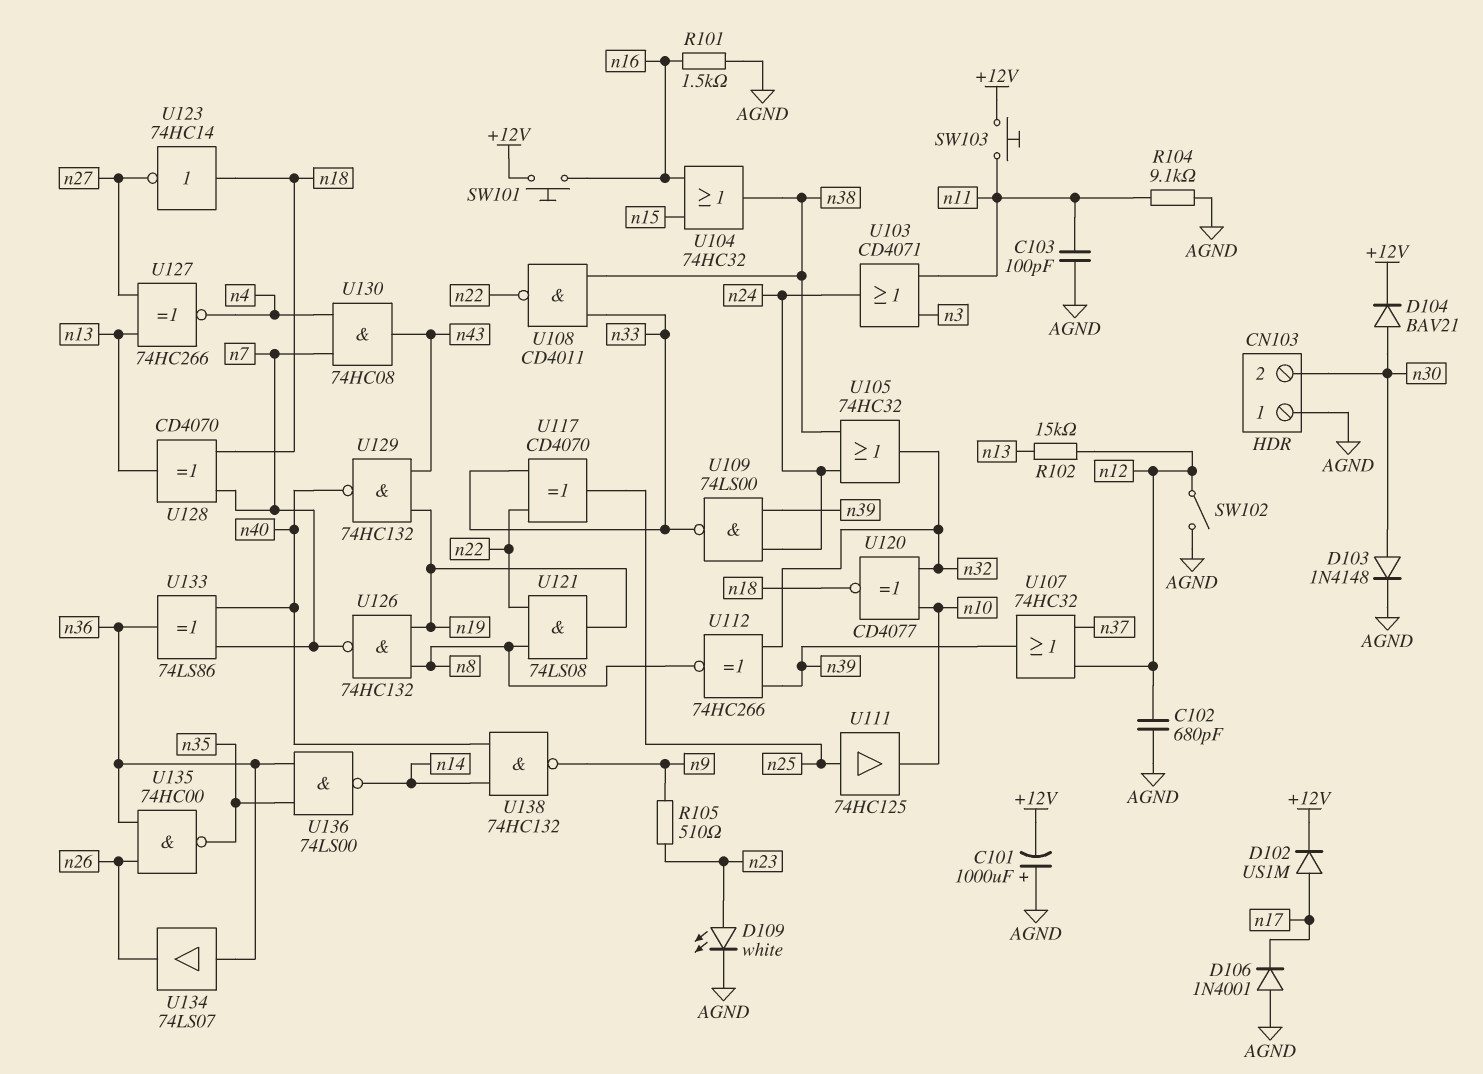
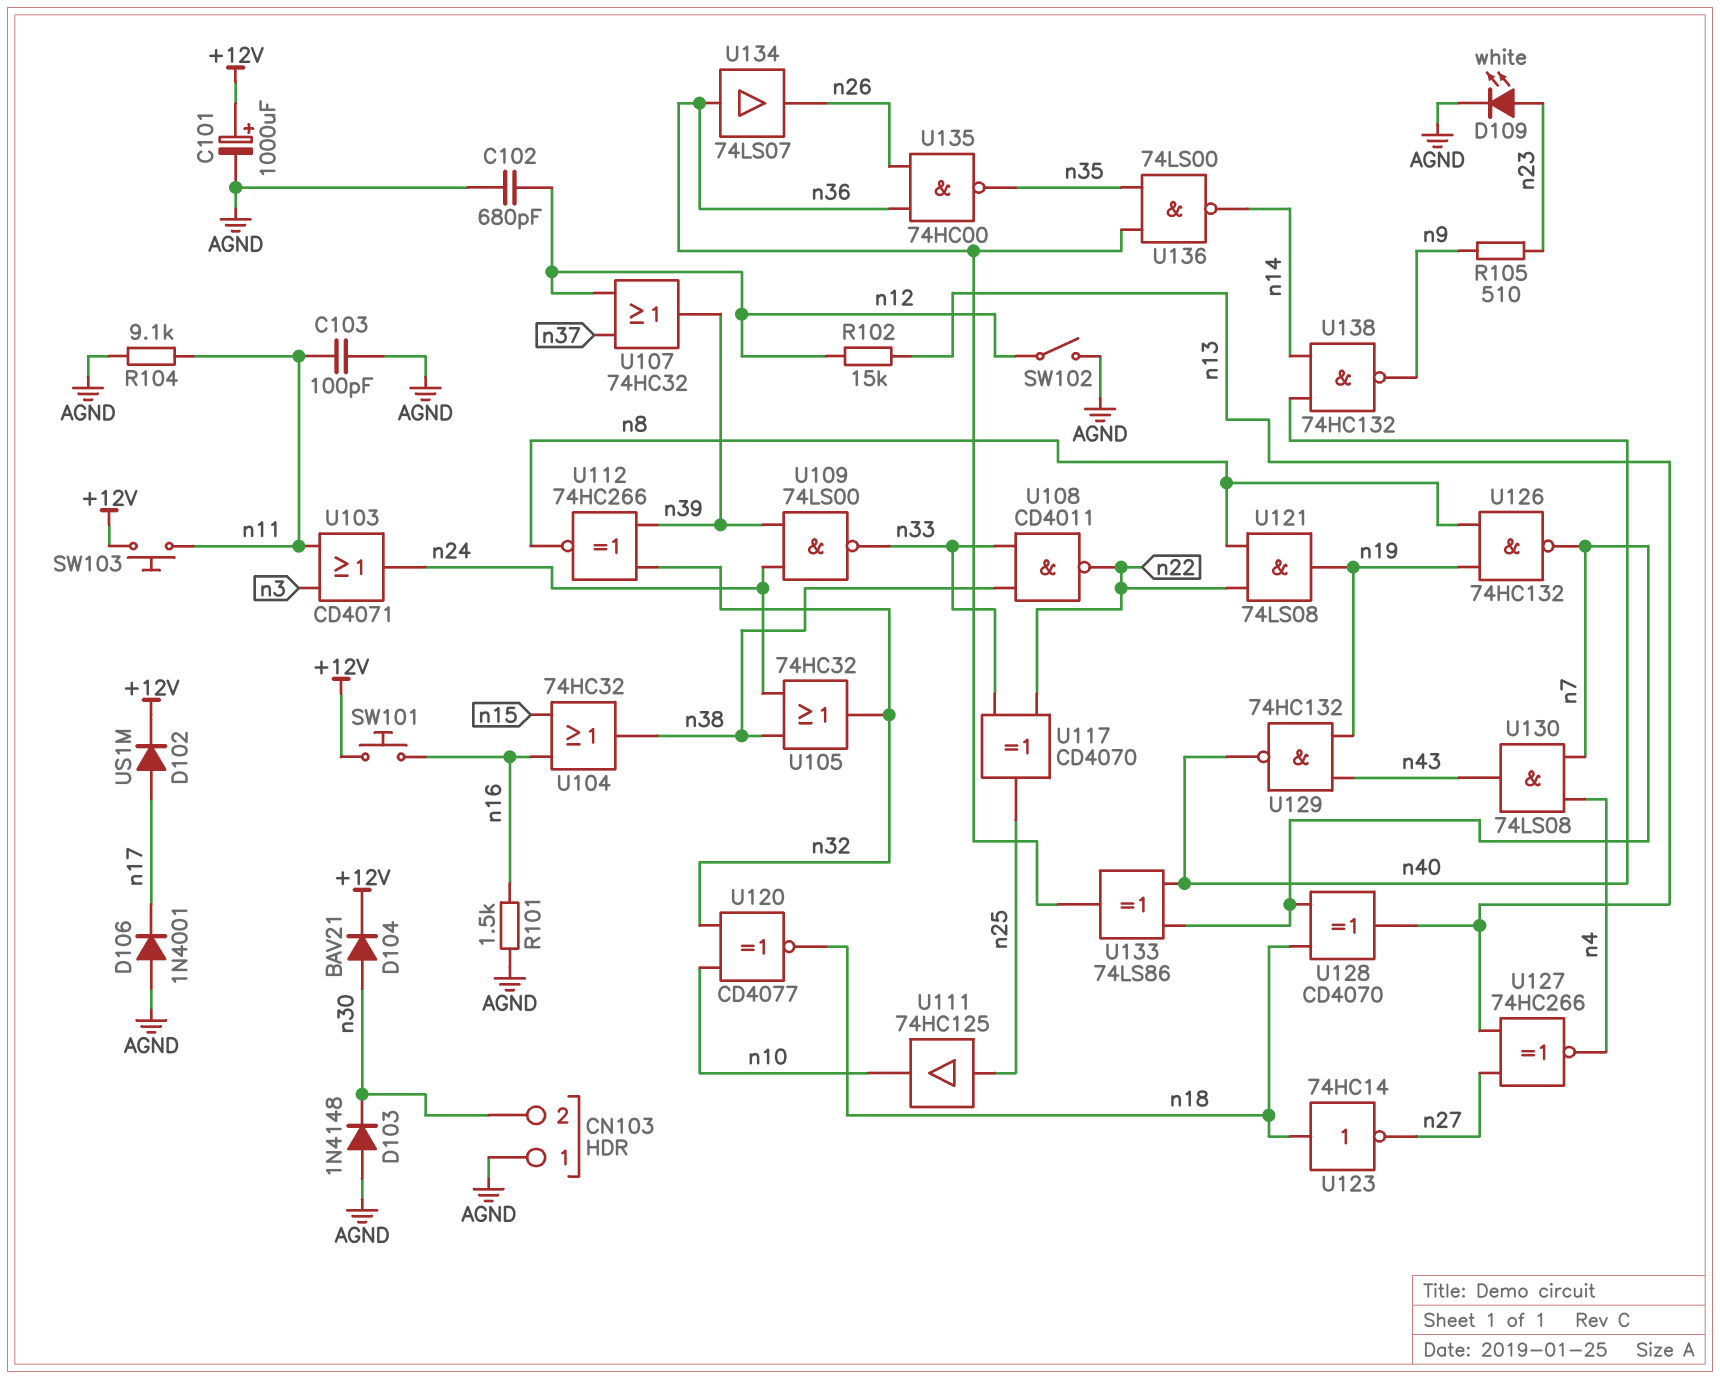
C101: 1000uF (plus AGND, minus +12V) -> 1000uF (plus +12V, minus AGND)
D103: diode 1N4148 (A n30, K AGND) -> diode 1N4148 (A AGND, K n30)
U130: AND 74HC08 (in n4, in n7, out n43) -> AND 74LS08 (in n4, in n7, out n43)

